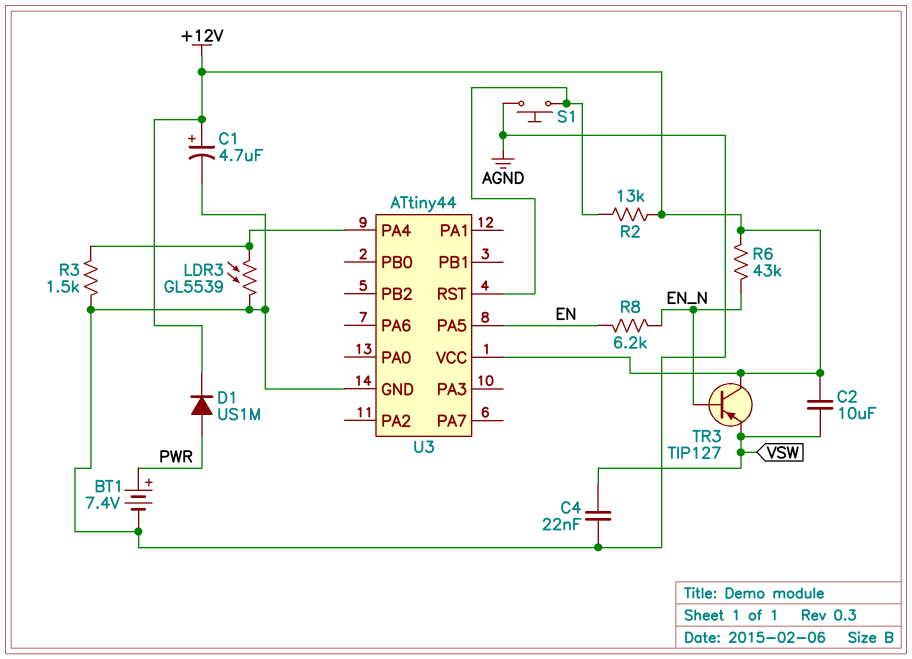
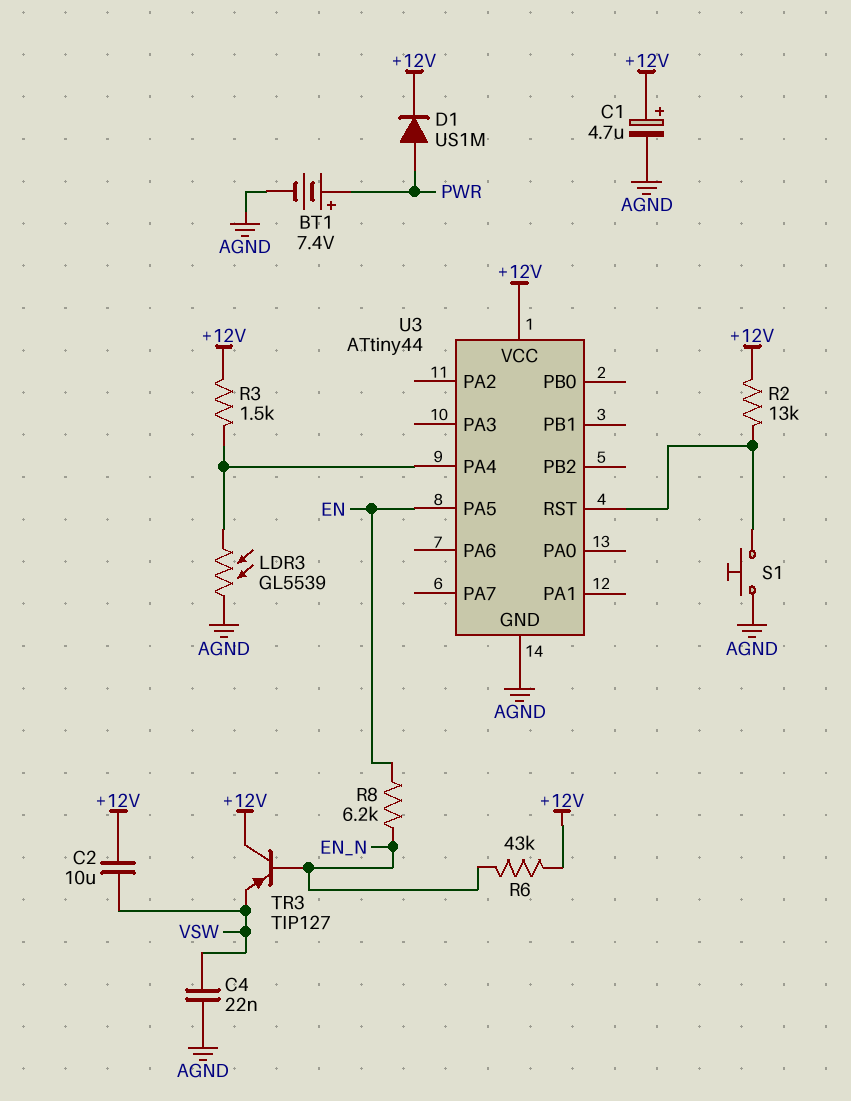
R3: 1.5k (AGND, U3/PA4) -> 1.5k (+12V, U3/PA4)

